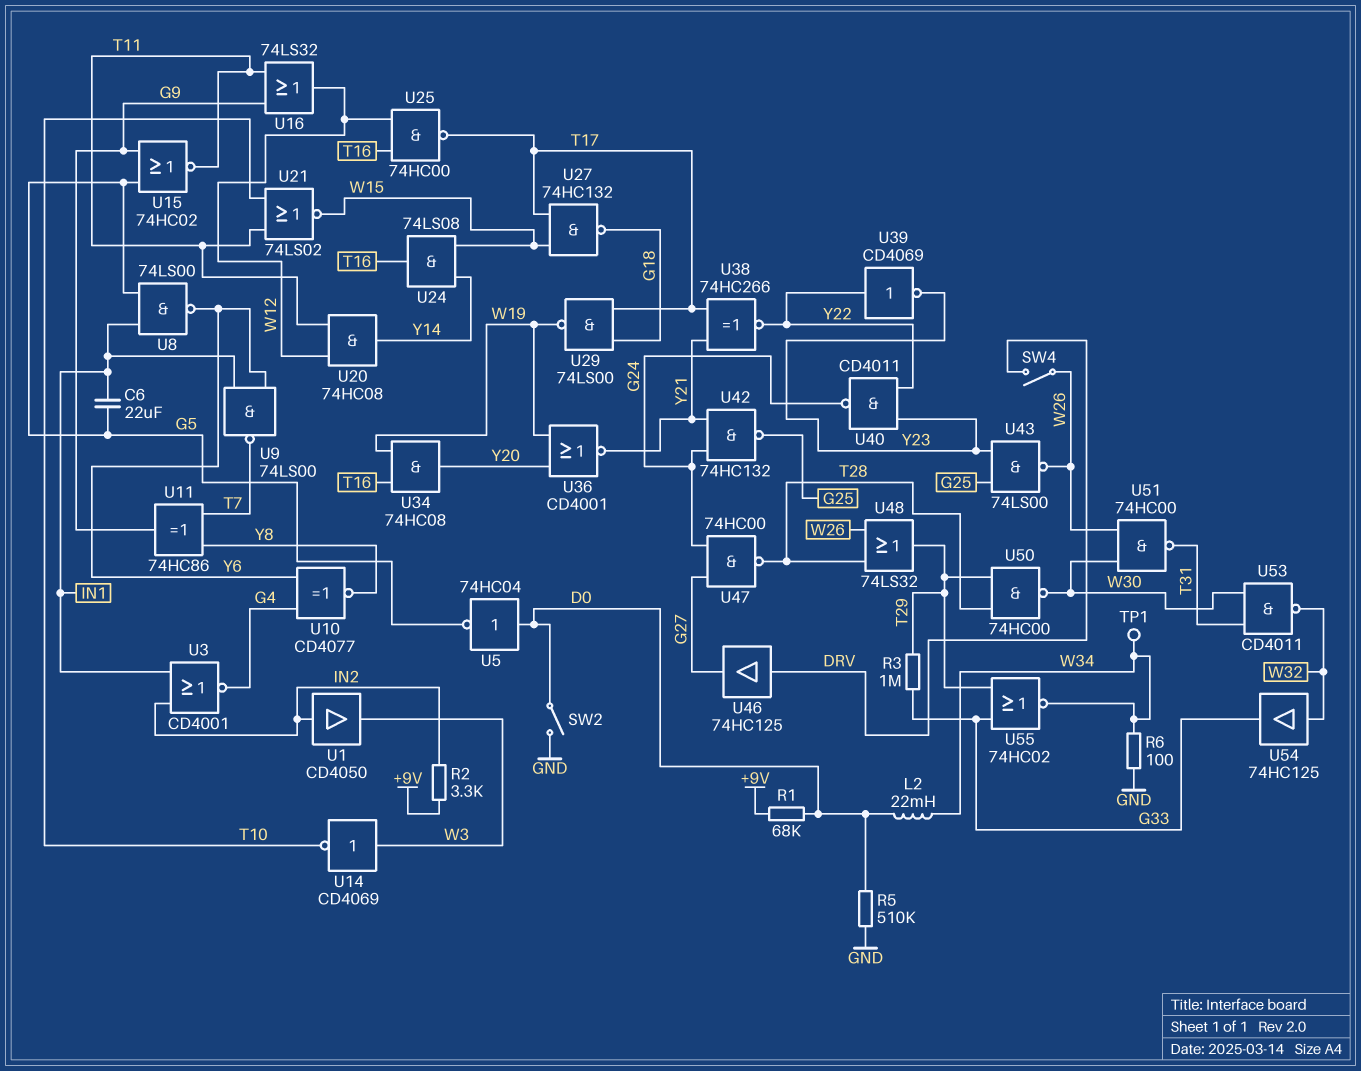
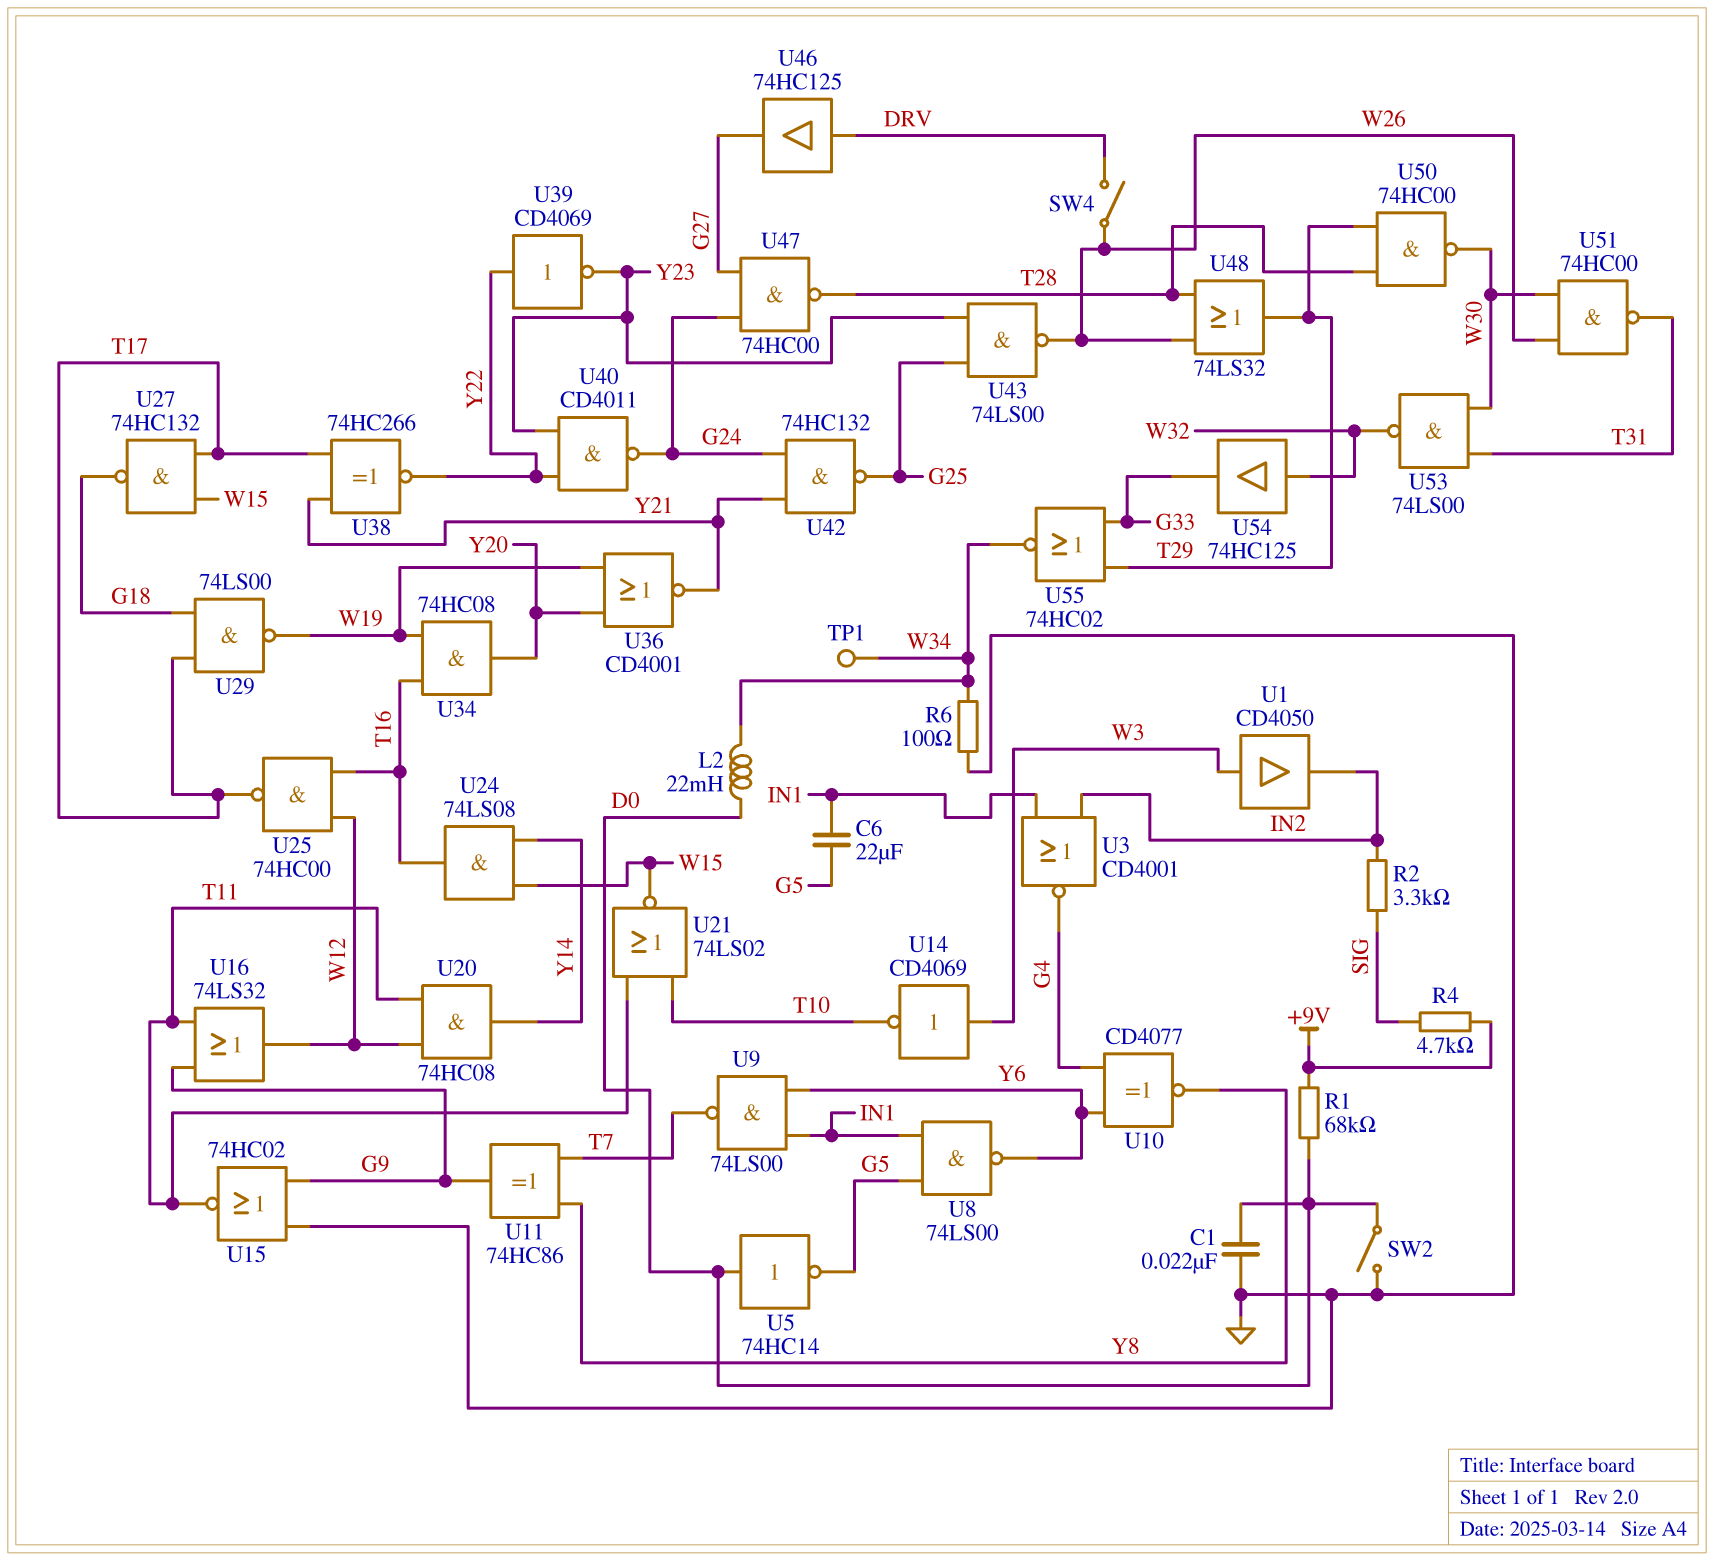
C1: none -> 22nF (D0, GND)
R2: 3.3k (+9V, IN2) -> 3.3k (IN2, SIG)
R3: 1M (G33, T29) -> none
R4: none -> 4.7k (+9V, SIG)
R5: 510k (D0, GND) -> none
U1: buffer CD4050 (in IN2, out W3) -> buffer CD4050 (in W3, out IN2)
U5: NOT 74HC04 (in D0, out G5) -> NOT 74HC14 (in D0, out G5)
U15: NOR 74HC02 (in G5, in G9, out T11) -> NOR 74HC02 (in G9, in GND, out T11)
U53: NAND CD4011 (in T31, in W30, out W32) -> NAND 74LS00 (in T31, in W30, out W32)

